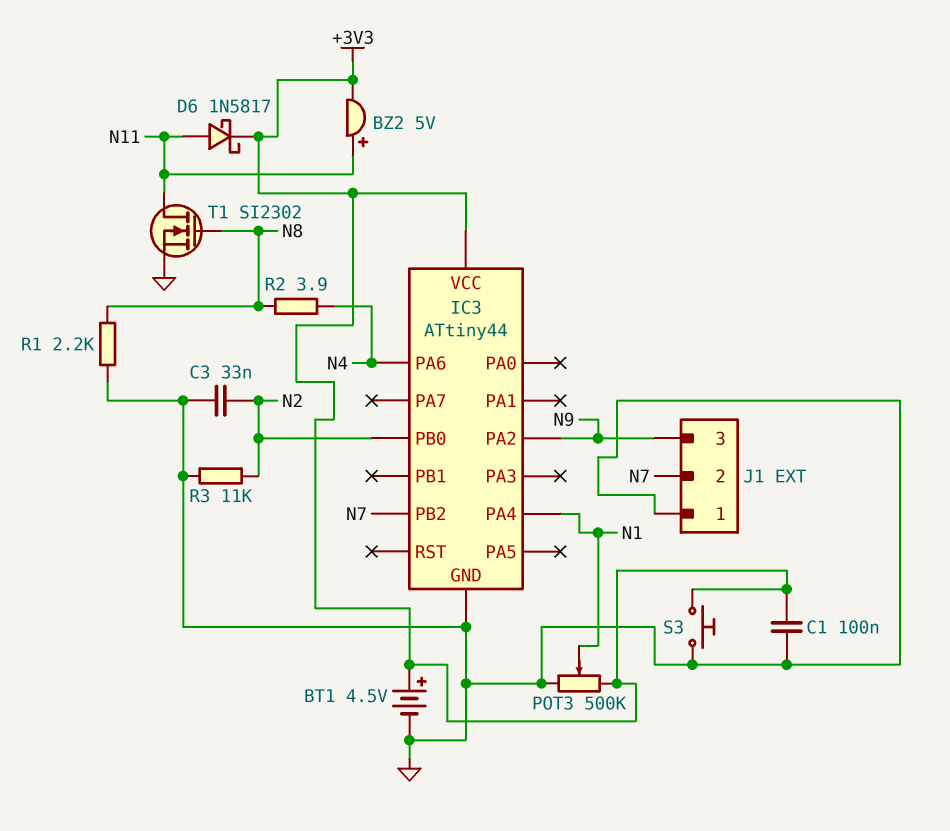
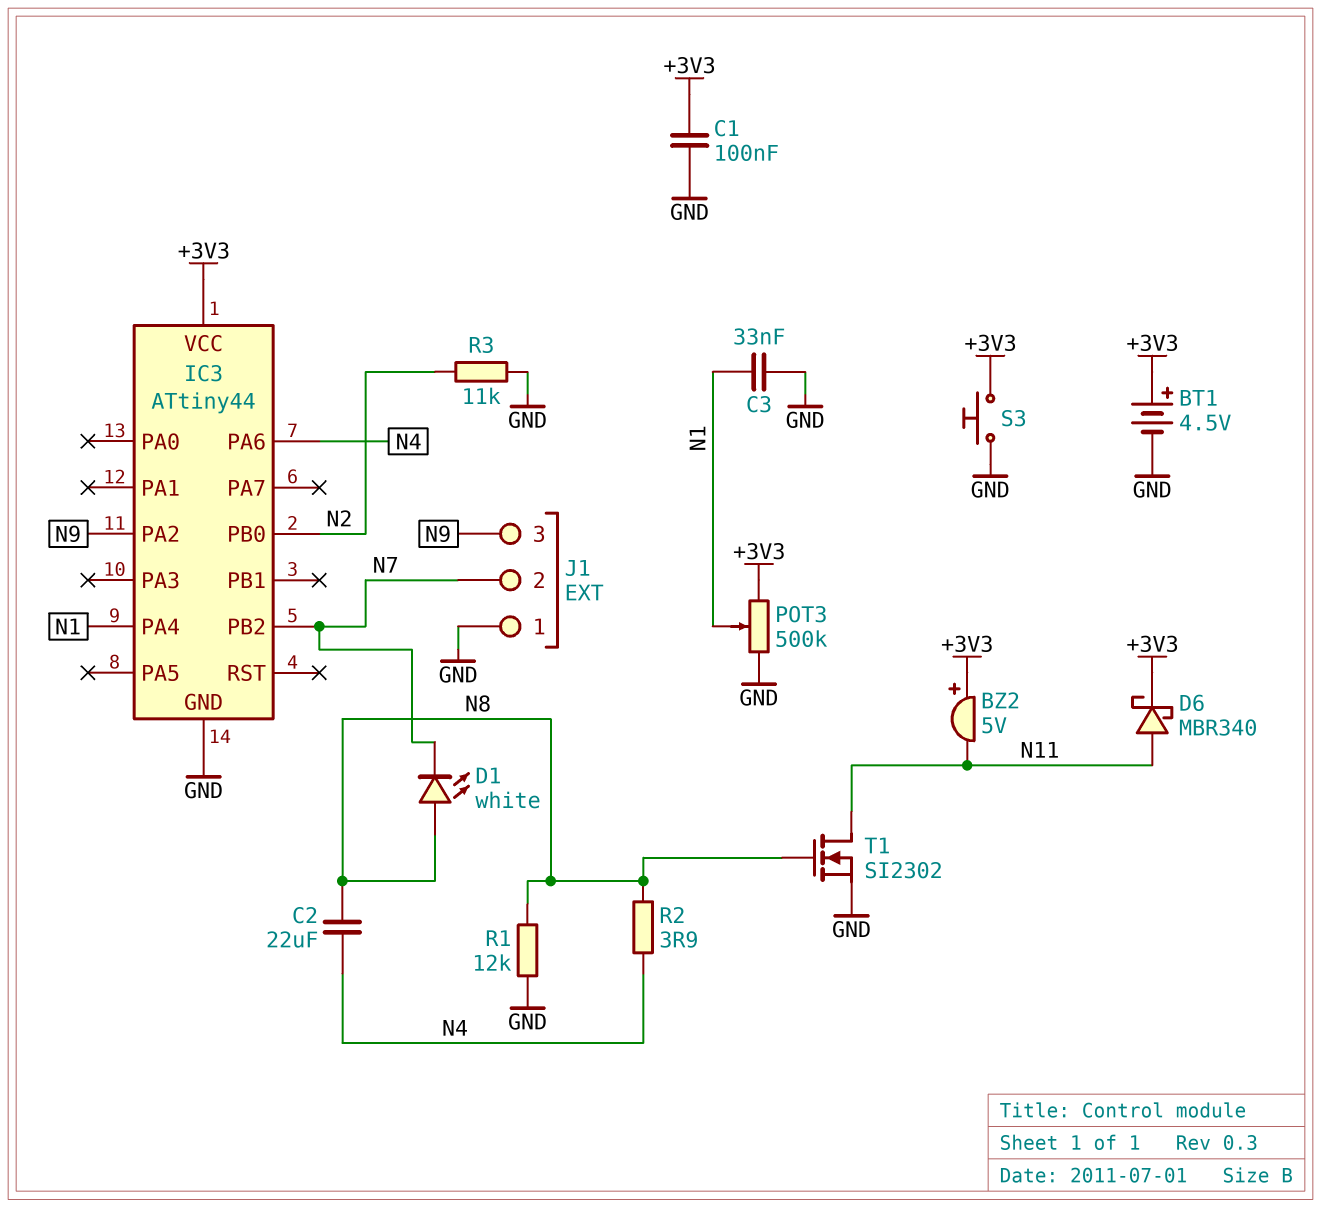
BZ2: buzzer 5V (plus N11, minus +3V3) -> buzzer 5V (plus +3V3, minus N11)
C2: none -> 22uF (N4, N8)
C3: 33nF (GND, N2) -> 33nF (GND, N1)
D1: none -> LED white (A N8, K N7)
D6: schottky 1N5817 (A N11, K +3V3) -> schottky MBR340 (A N11, K +3V3)
R1: 2.2k (GND, N8) -> 12k (GND, N8)

